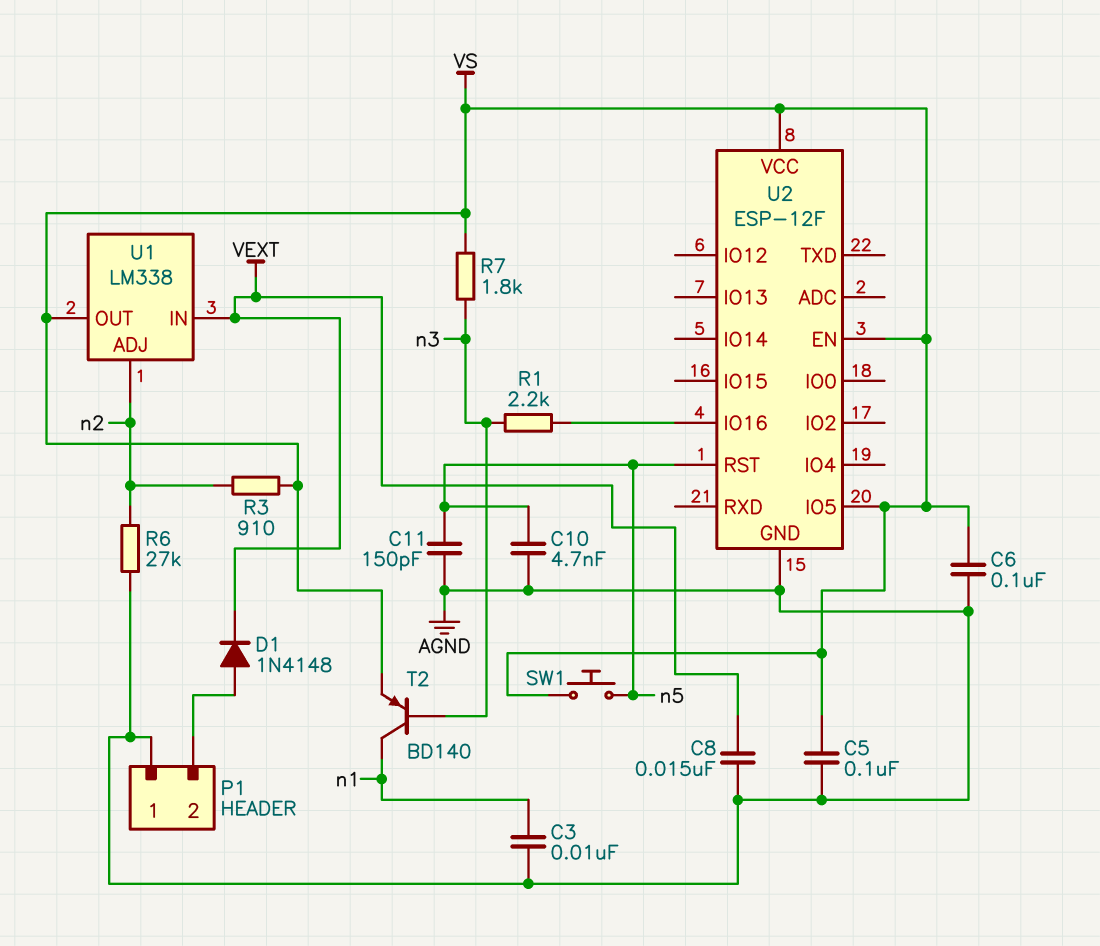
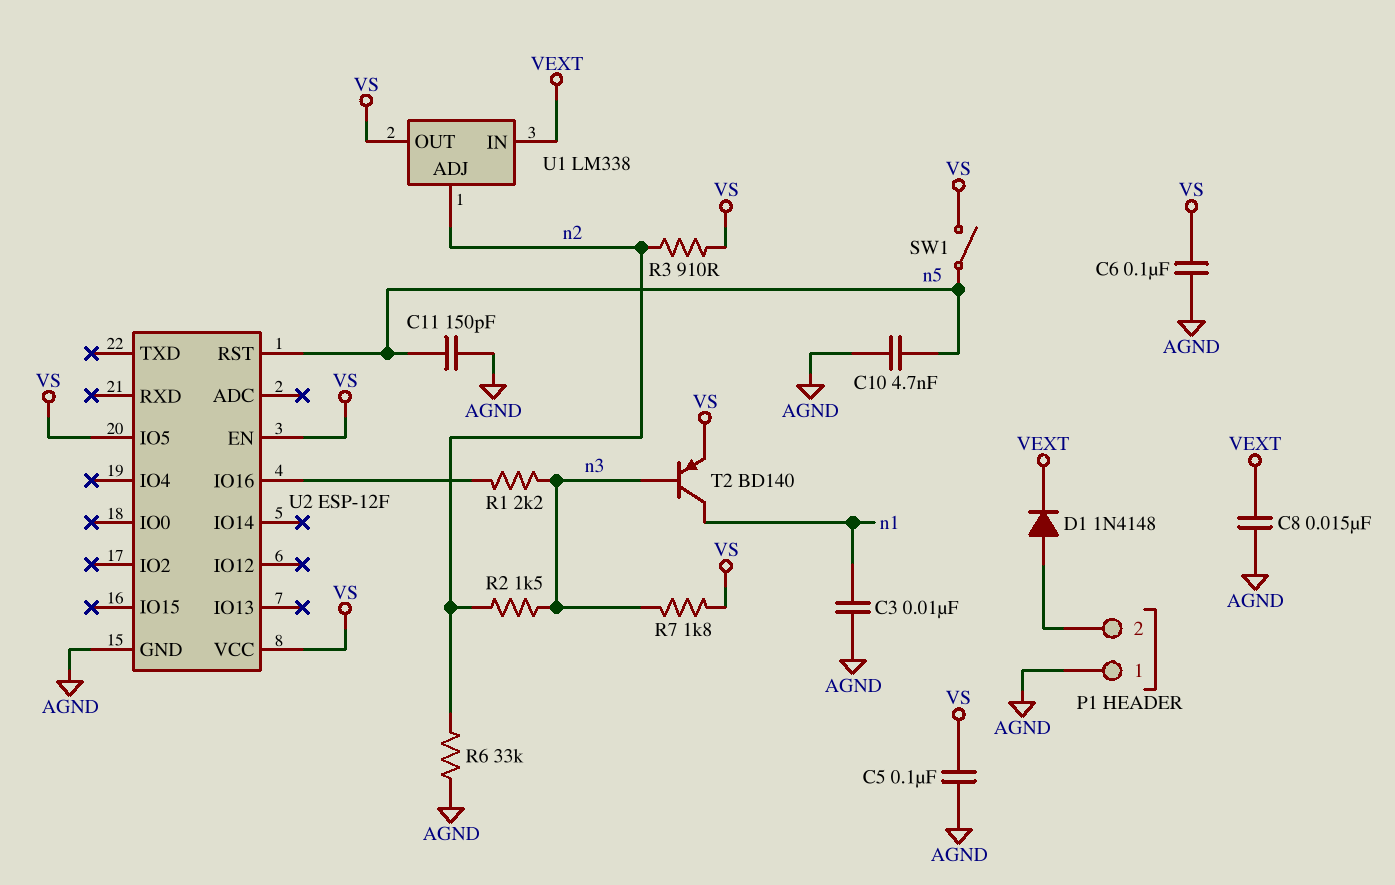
R2: none -> 1.5k (n2, n3)
R6: 27k (AGND, n2) -> 33k (AGND, n2)
SW1: button (VS, n5) -> switch (VS, n5)

